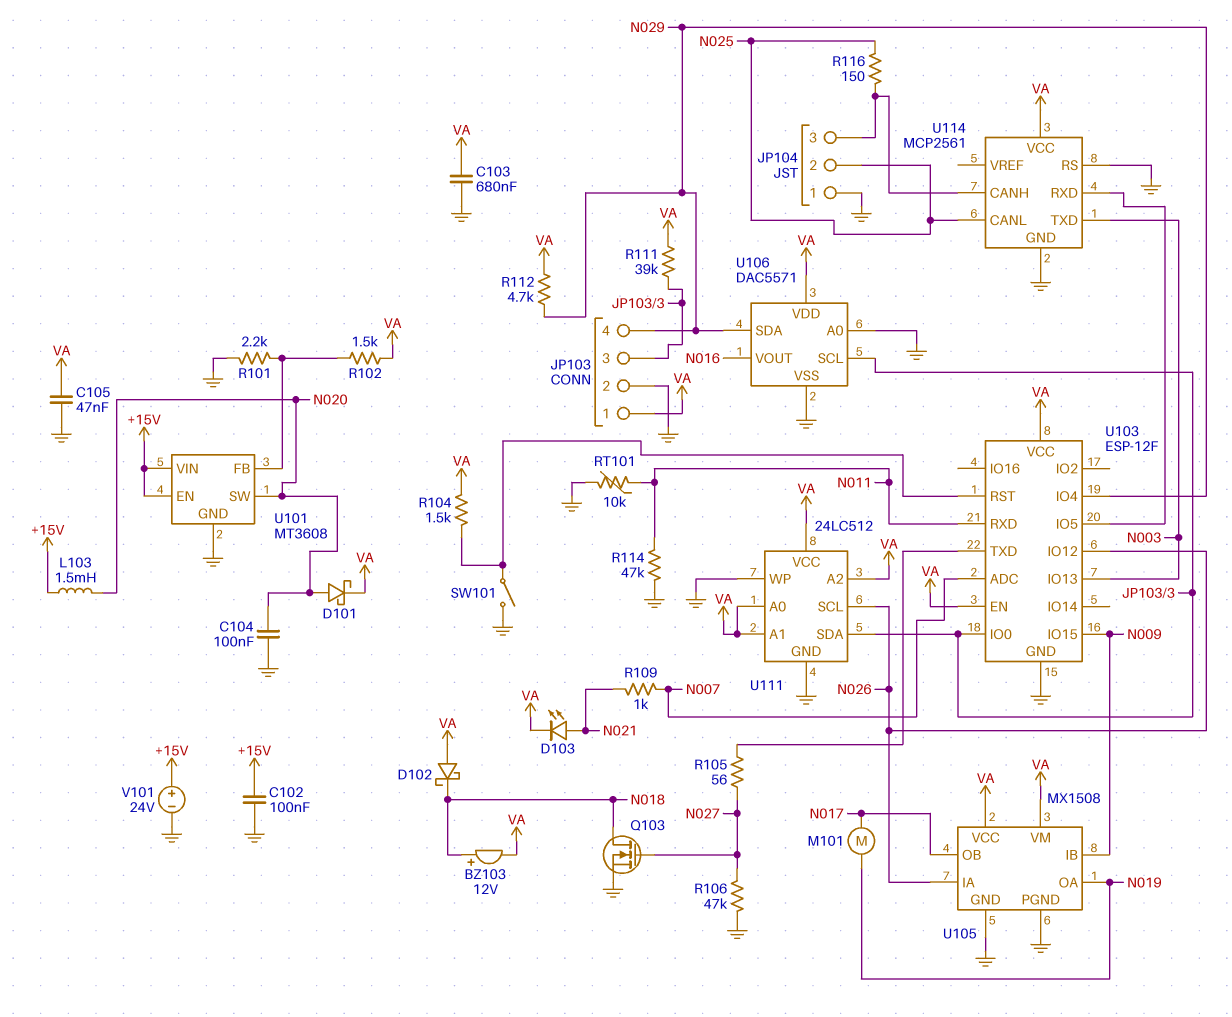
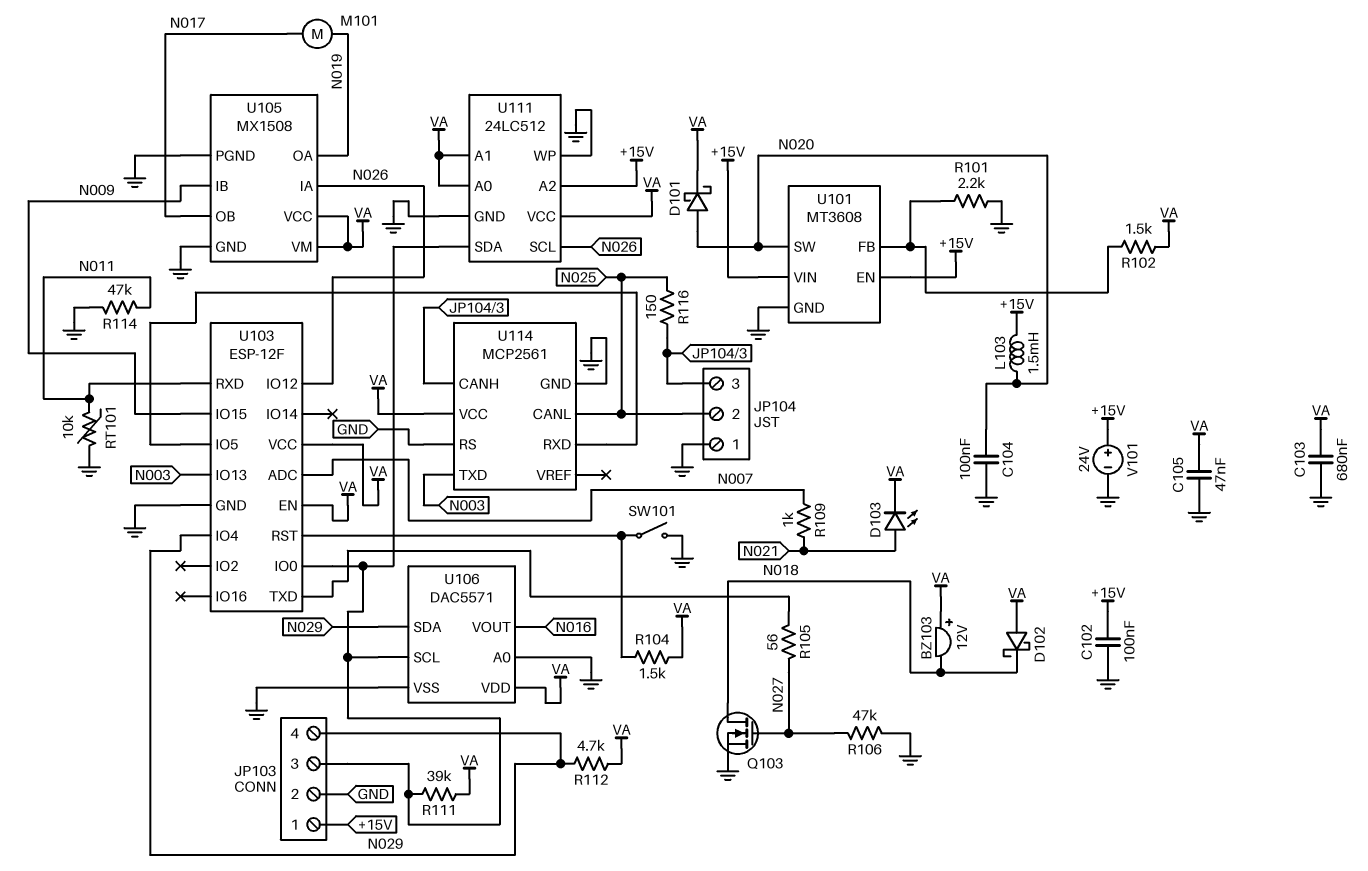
BZ103: buzzer 12V (plus N018, minus VA) -> buzzer 12V (plus VA, minus N018)
JP103 pin 1: VA -> +15V
U111 pin A2: VA -> +15V

